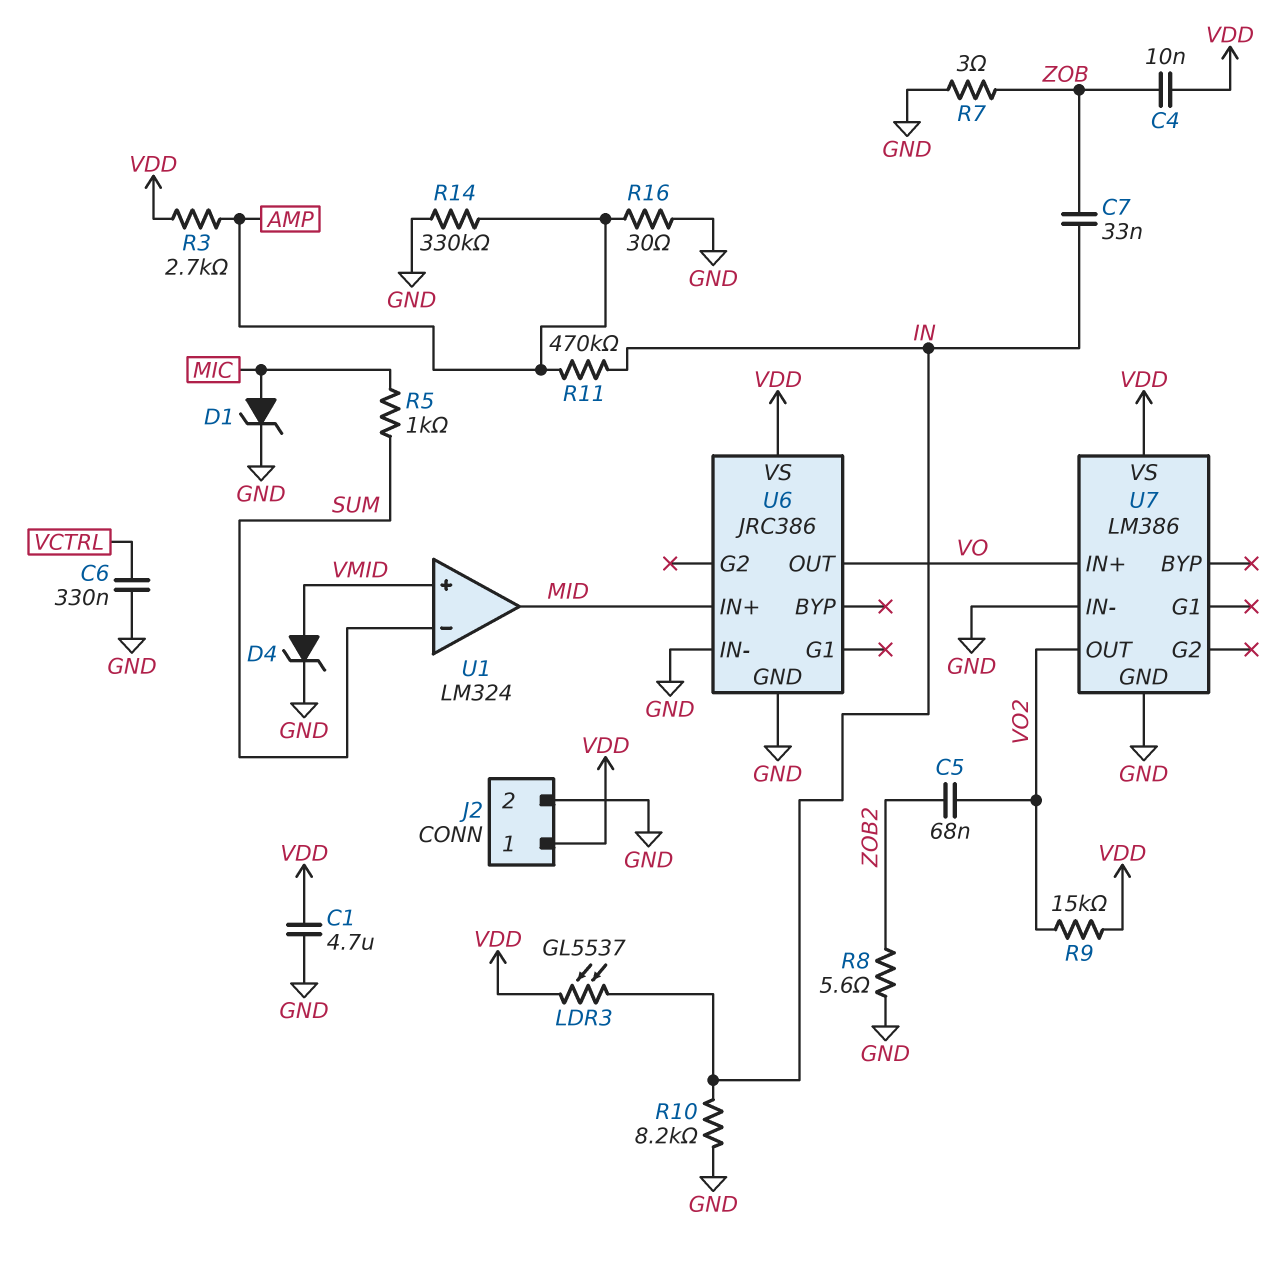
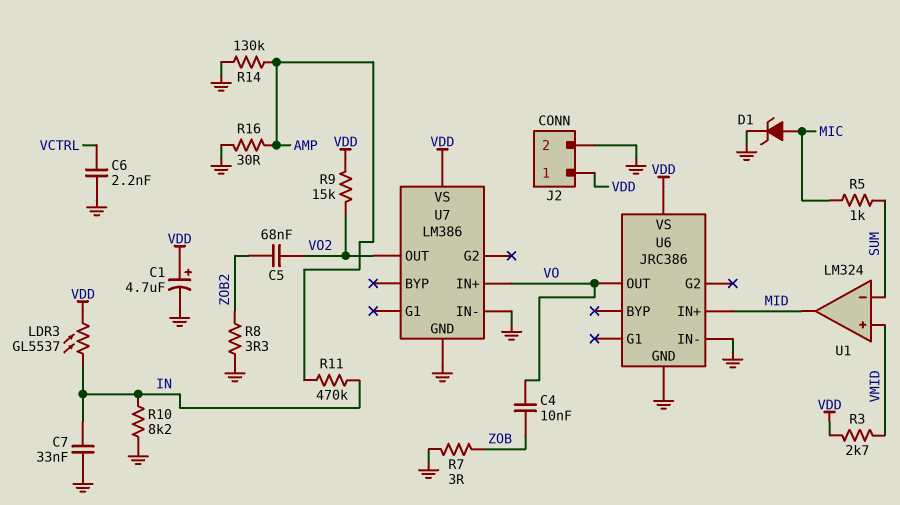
C1: 4.7uF (GND, VDD) -> 4.7uF (plus VDD, minus GND)
C4: 10nF (VDD, ZOB) -> 10nF (VO, ZOB)
C6: 330nF (GND, VCTRL) -> 2.2nF (GND, VCTRL)
C7: 33nF (IN, ZOB) -> 33nF (GND, IN)
D4: zener (A VMID, K GND) -> none
R3: 2.7k (AMP, VDD) -> 2.7k (VDD, VMID)
R8: 5.6 (GND, ZOB2) -> 3.3 (GND, ZOB2)
R14: 330k (AMP, GND) -> 130k (AMP, GND)

